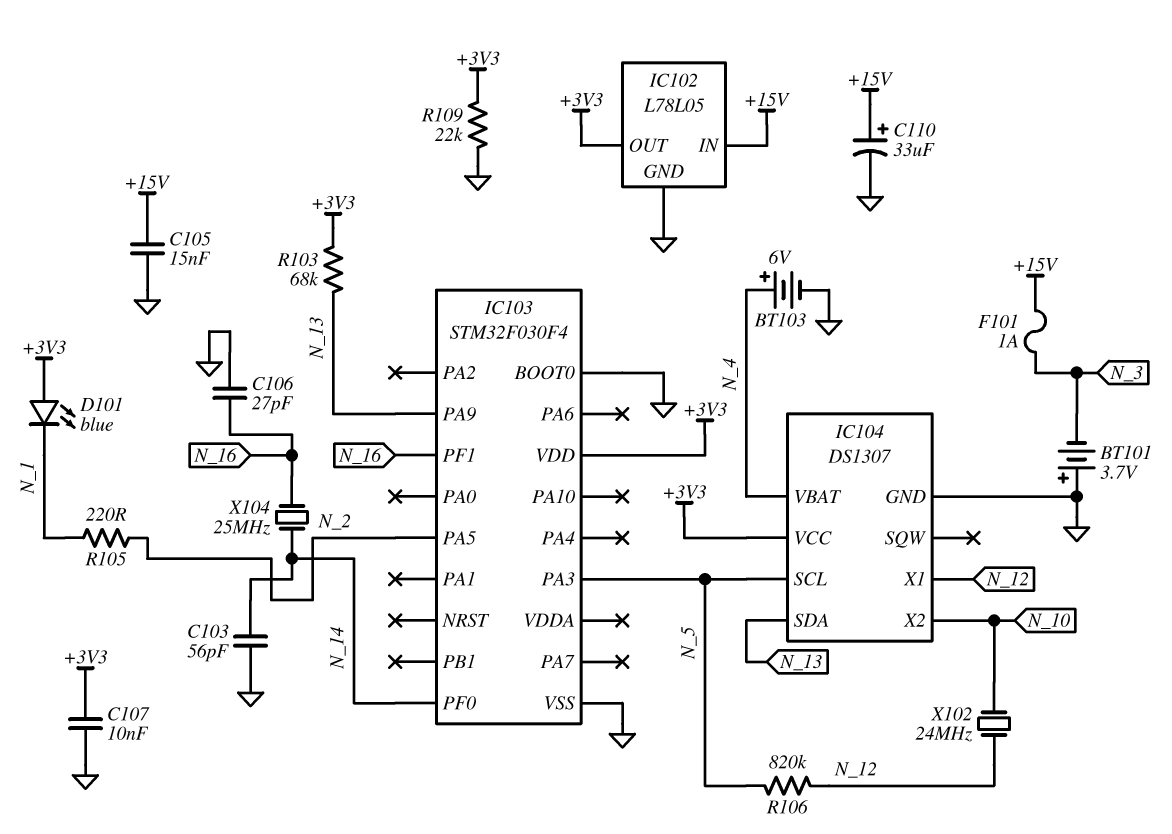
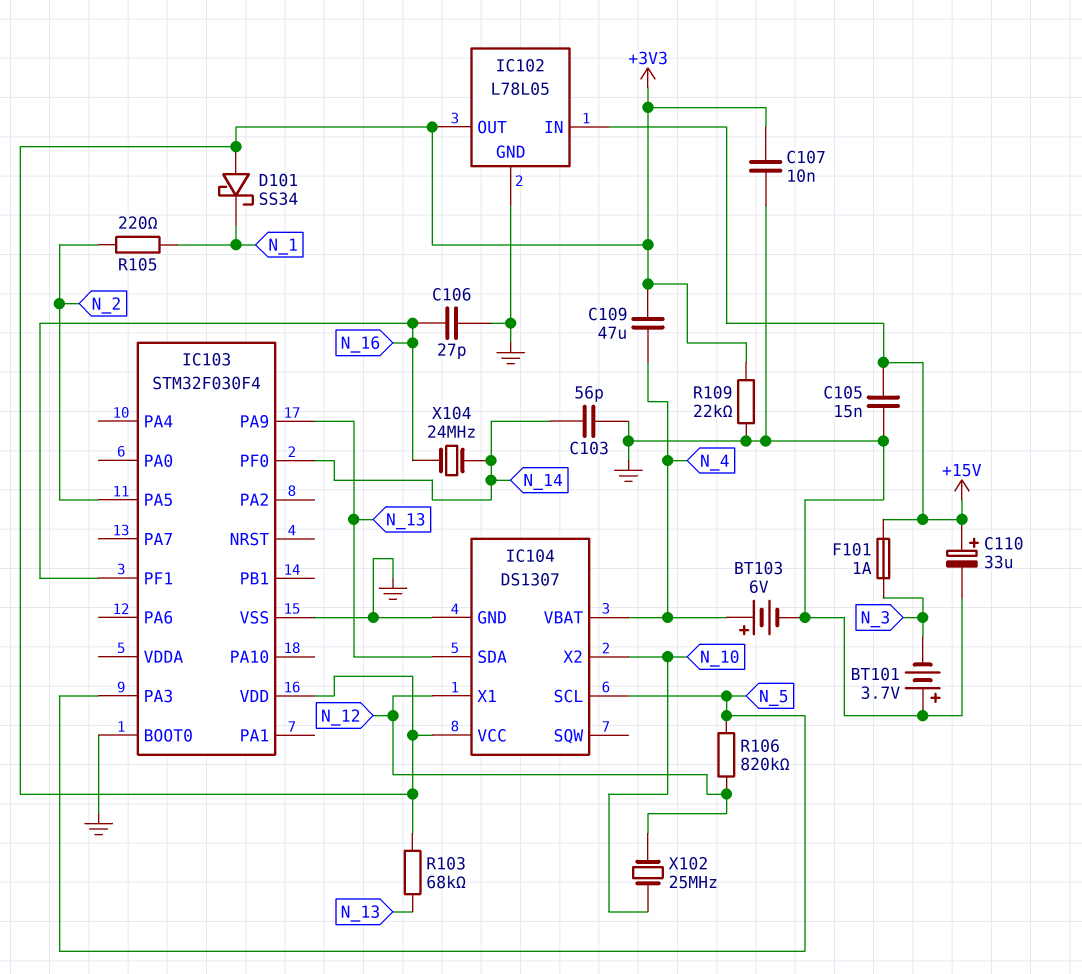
C109: none -> 47uF (+3V3, N_4)
D101: LED blue (A +3V3, K N_1) -> schottky SS34 (A +3V3, K N_1)
X102: 24MHz (N_10, N_12) -> 25MHz (N_10, N_12)
X104: 25MHz (N_14, N_16) -> 24MHz (N_14, N_16)

